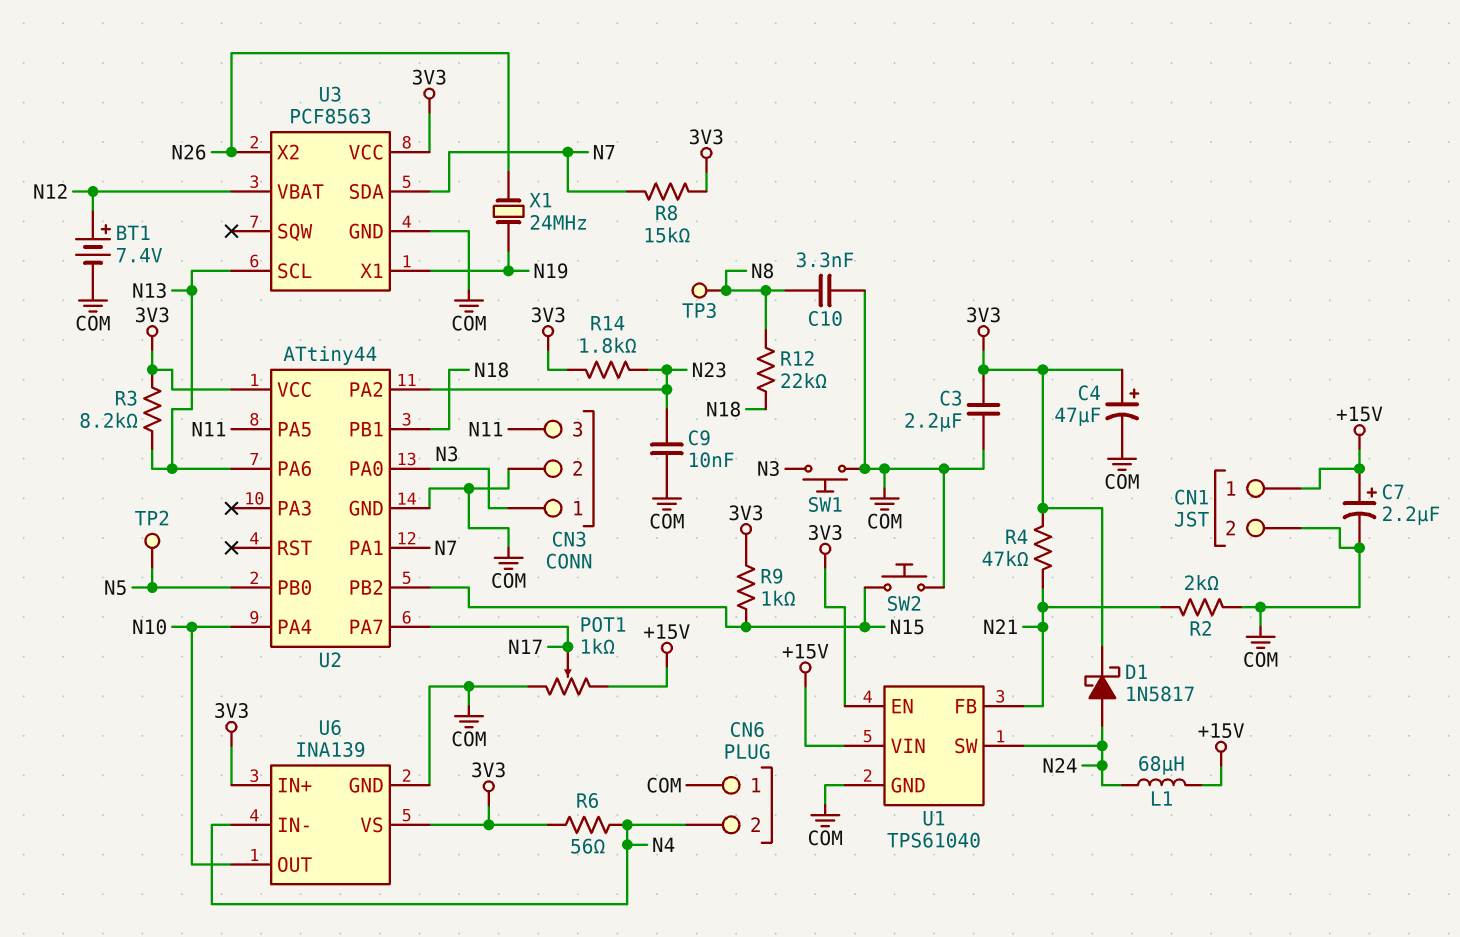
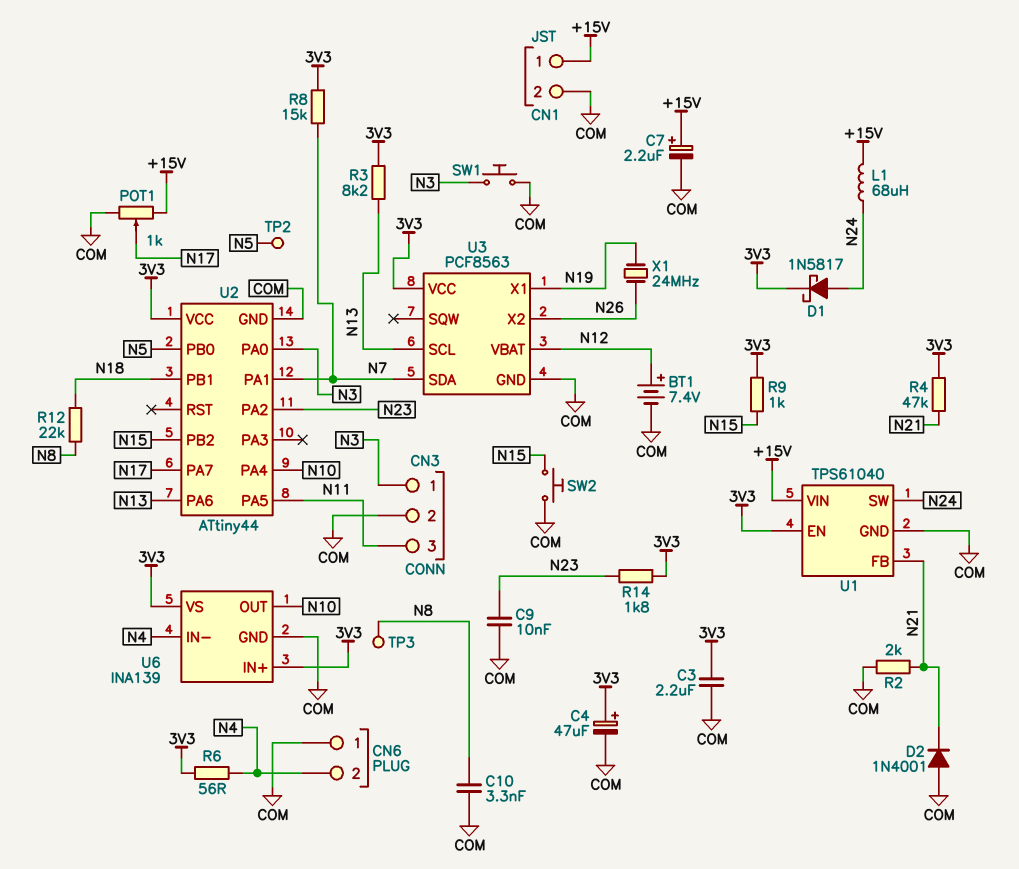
D2: none -> diode 1N4001 (A COM, K N21)

